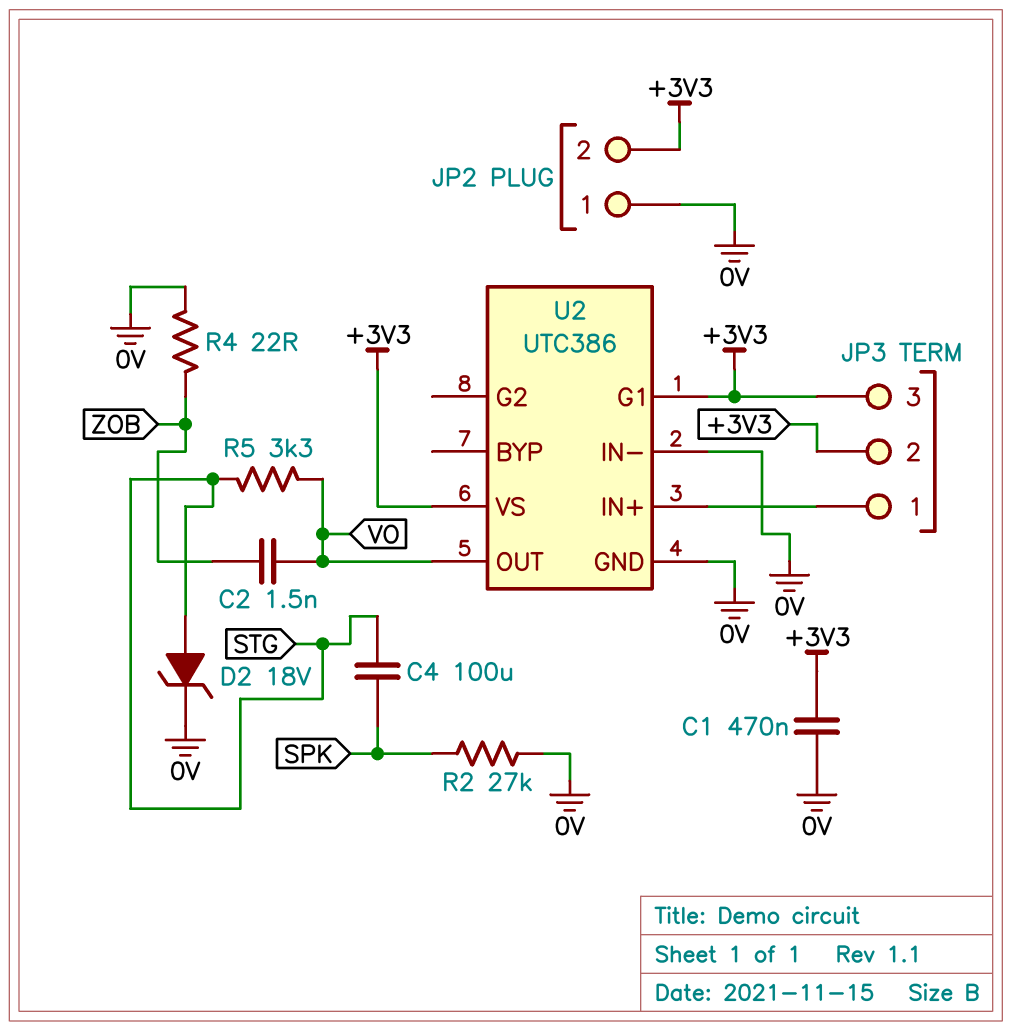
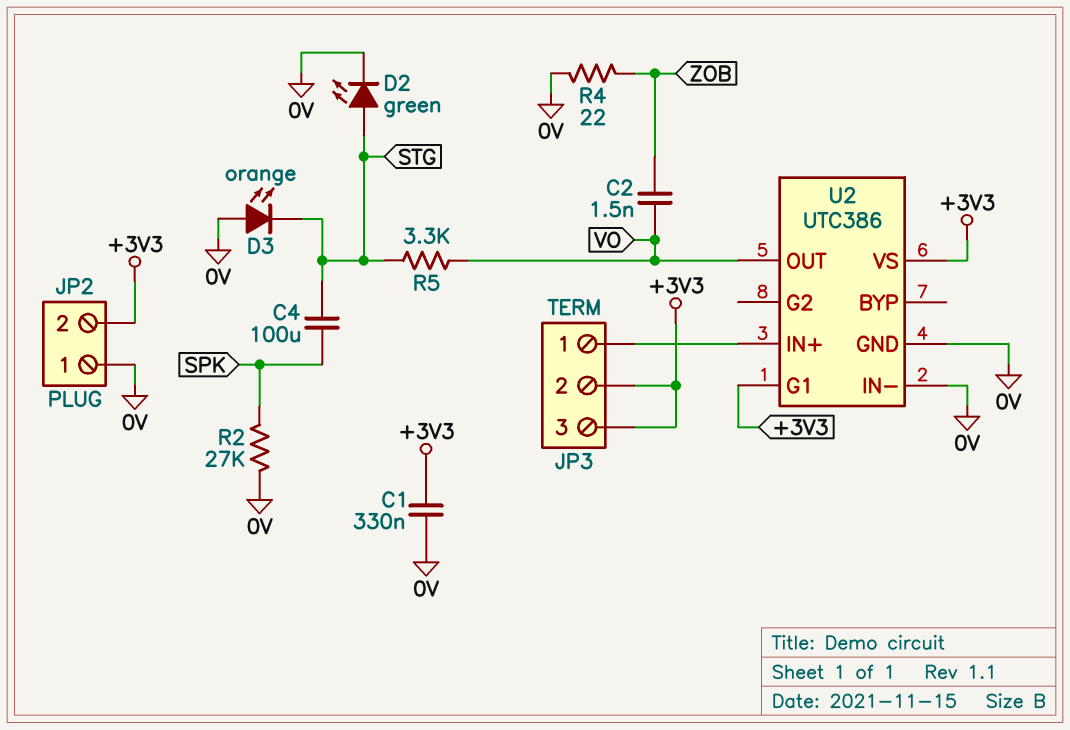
C1: 470nF (+3V3, 0V) -> 330nF (+3V3, 0V)
D2: zener 18V (A STG, K 0V) -> LED green (A STG, K 0V)
D3: none -> LED orange (A 0V, K STG)

